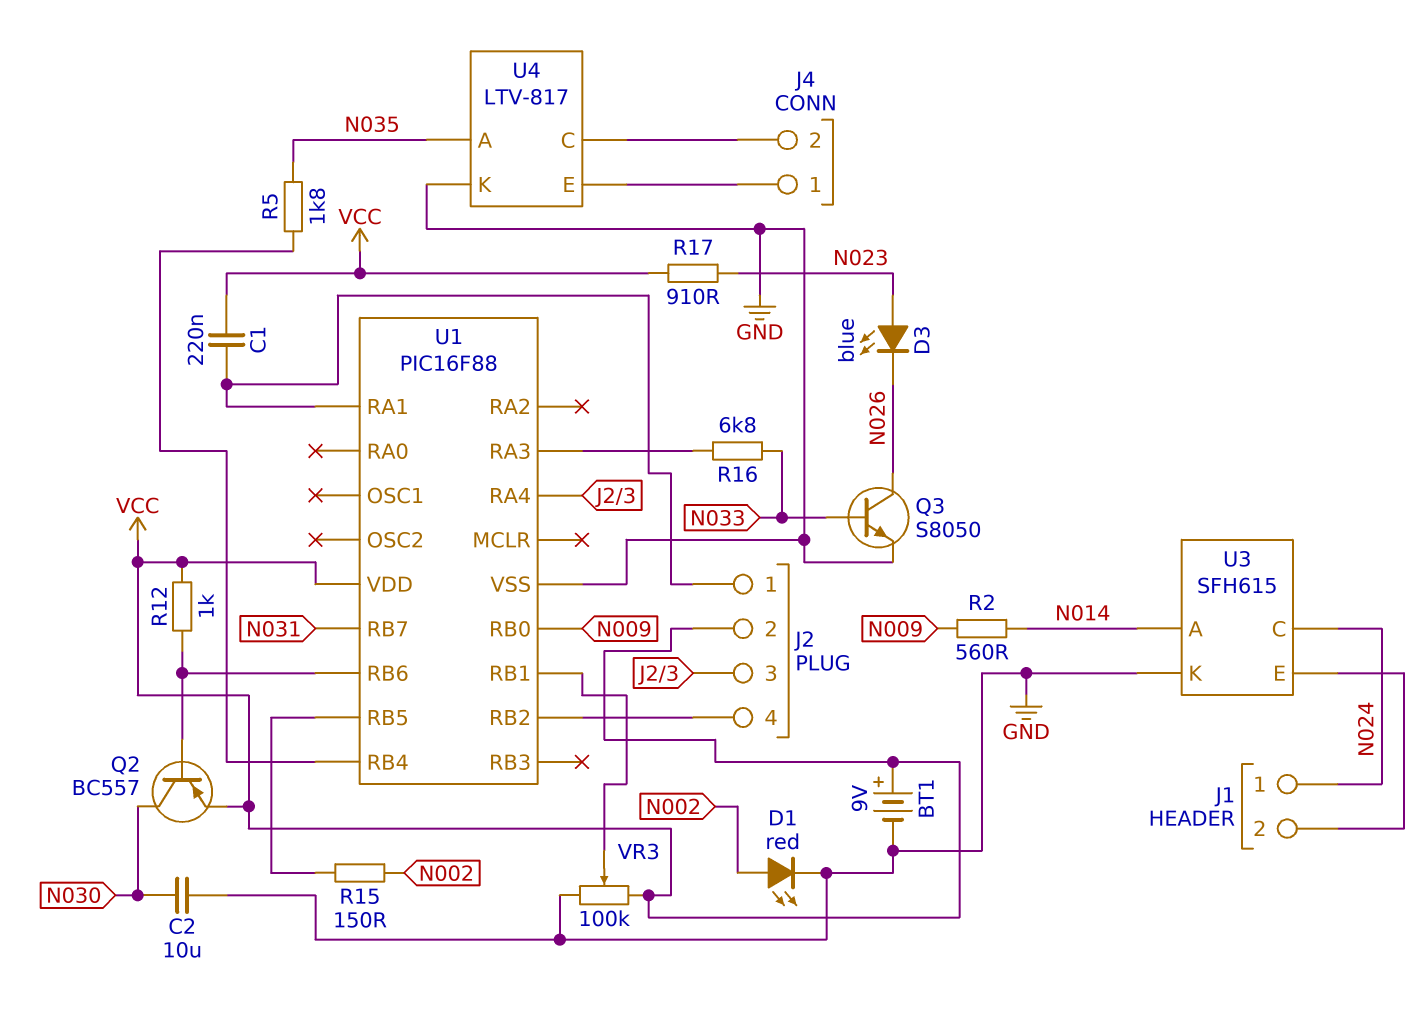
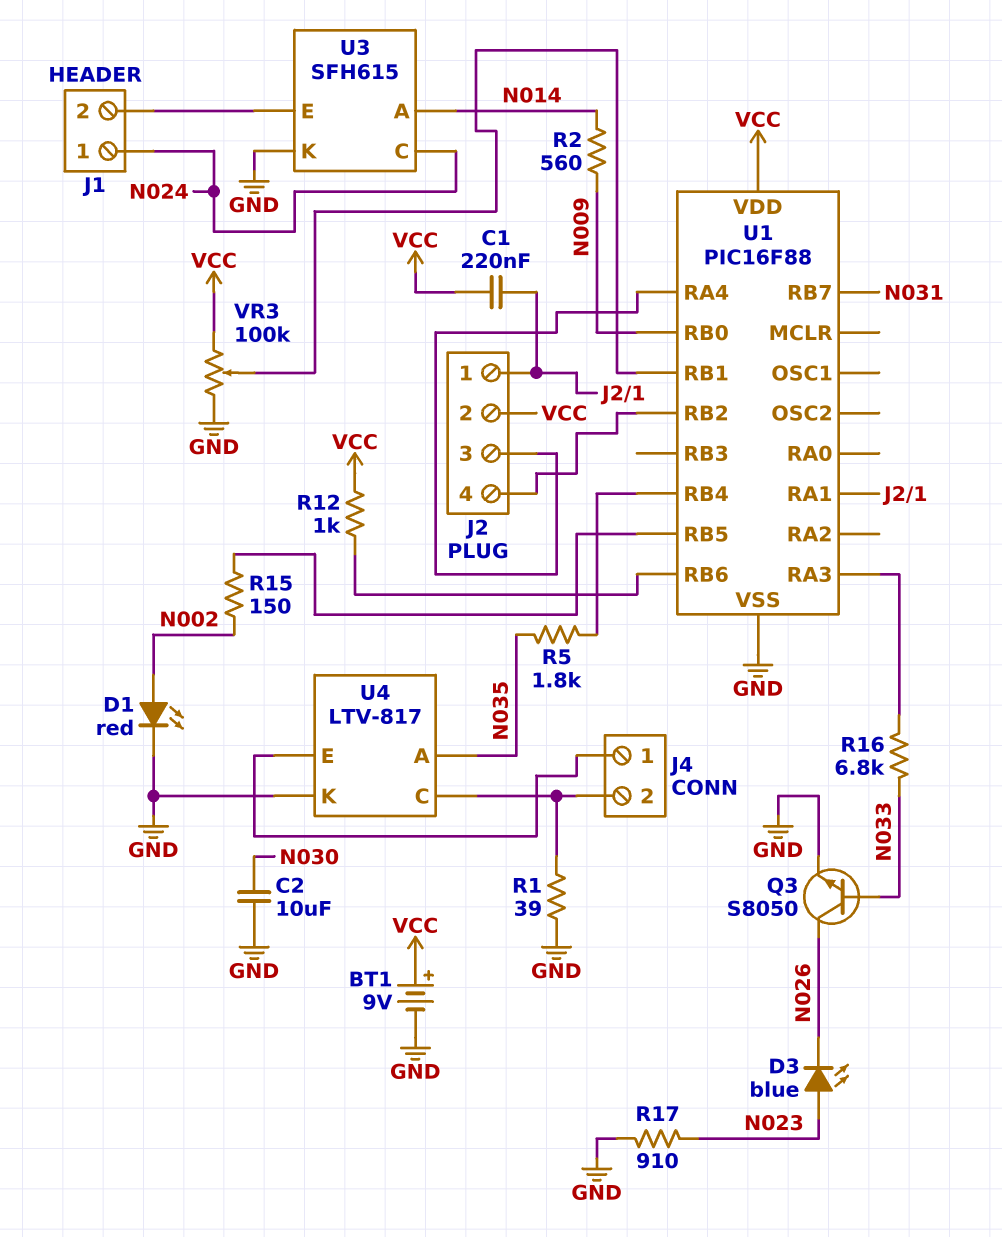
Q2: PNP BC557 (B U1/RB6, C N030, E VCC) -> none
R1: none -> 39 (GND, J4/2)
R17: 910 (N023, VCC) -> 910 (GND, N023)

